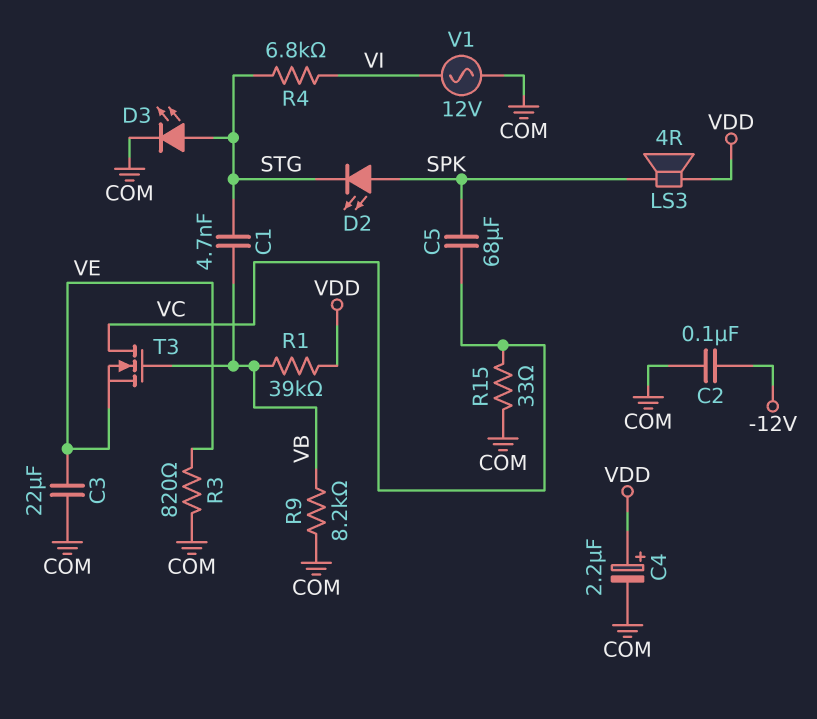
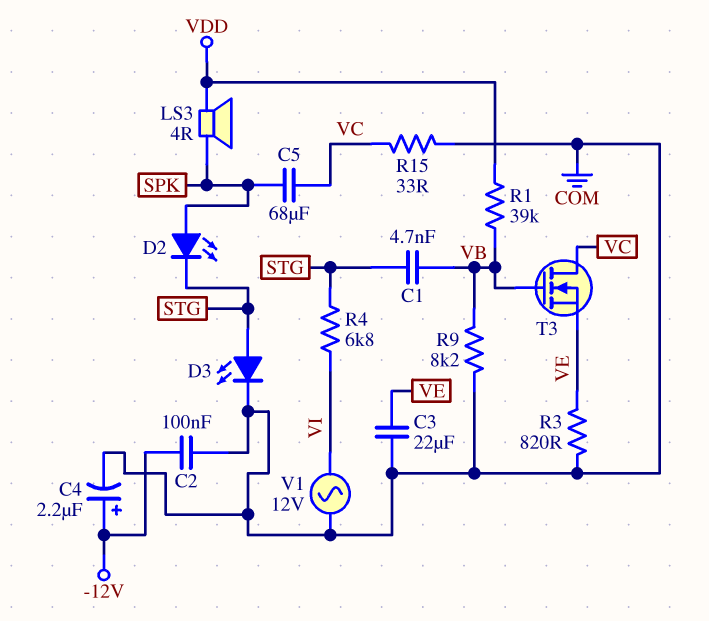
C4: 2.2uF (plus VDD, minus COM) -> 2.2uF (plus -12V, minus COM)

